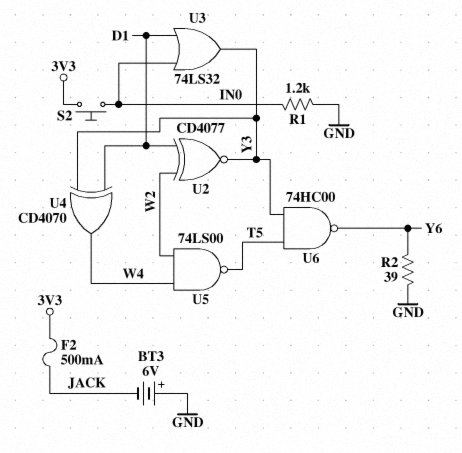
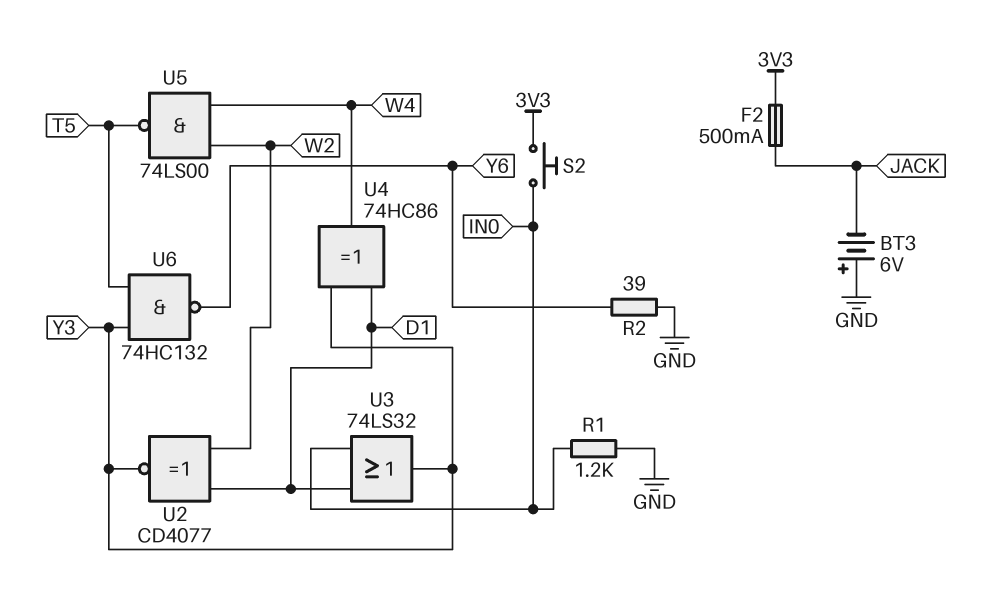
U4: XOR CD4070 (in D1, in Y3, out W4) -> XOR 74HC86 (in D1, in Y3, out W4)
U6: NAND 74HC00 (in T5, in Y3, out Y6) -> NAND 74HC132 (in T5, in Y3, out Y6)

